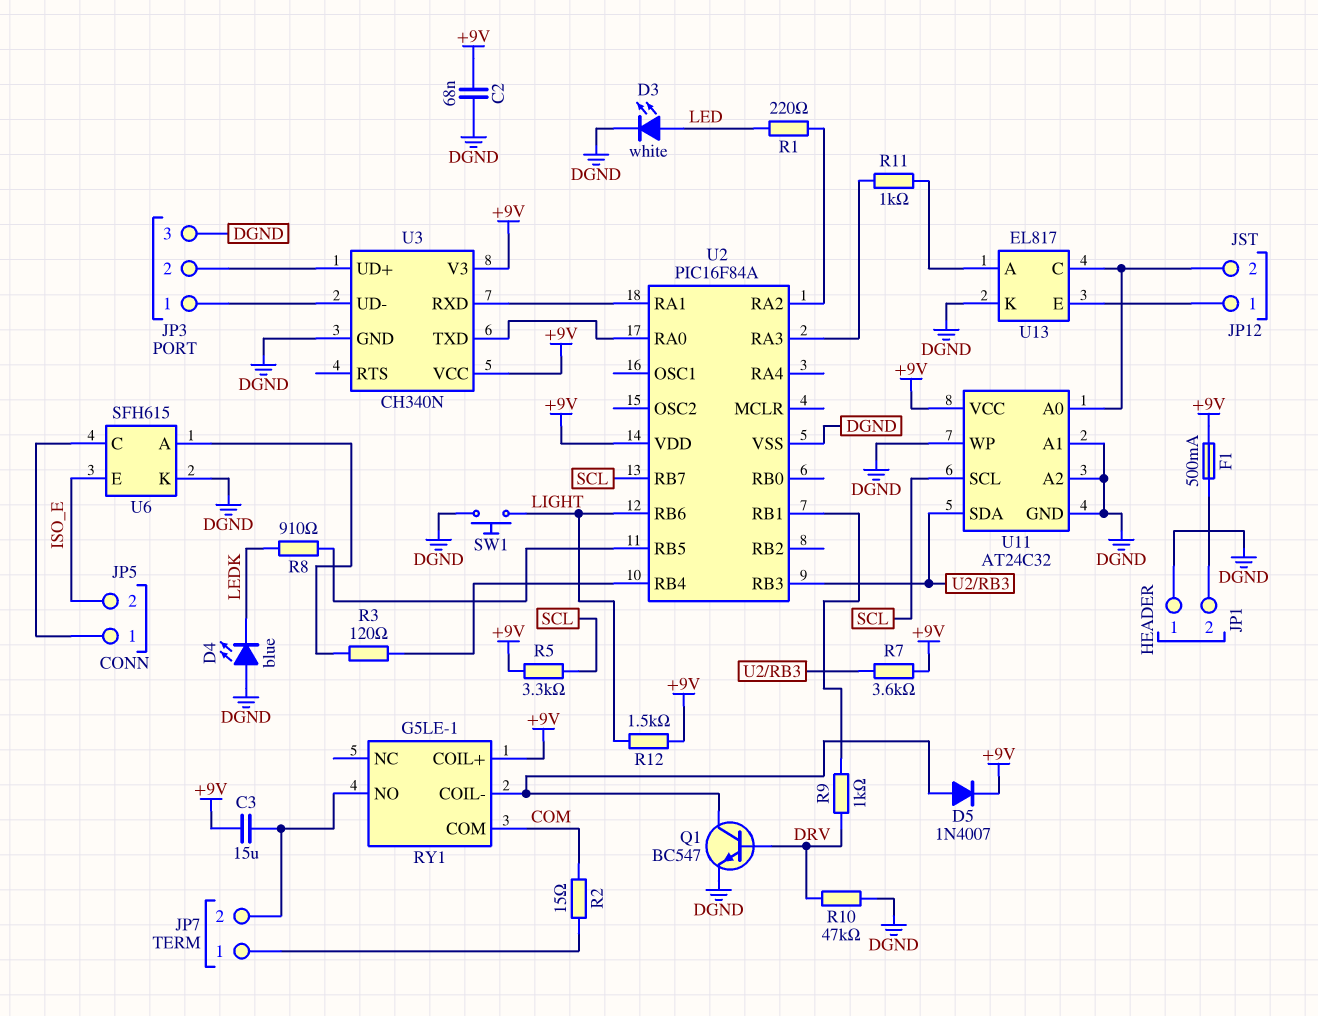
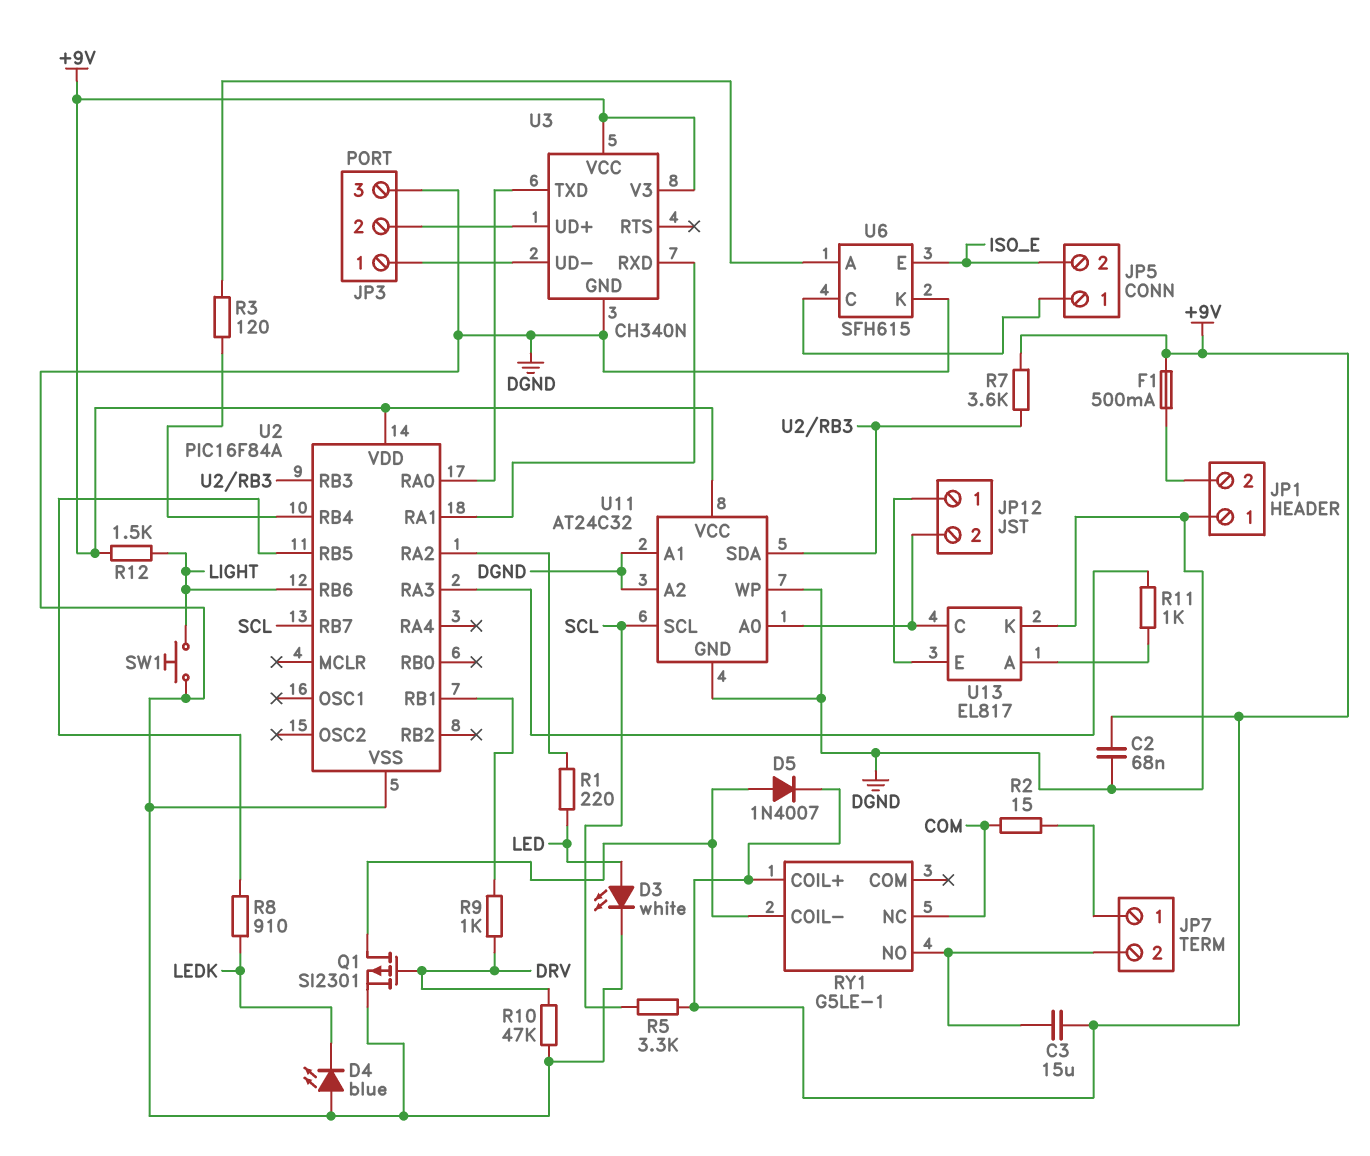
Q1: NPN BC547 (B DRV, C RY1/COIL-, E DGND) -> PMOS SI2301 (G DRV, D RY1/COIL-, S DGND)
RY1 pin COM: COM -> none
RY1 pin NC: none -> COM

